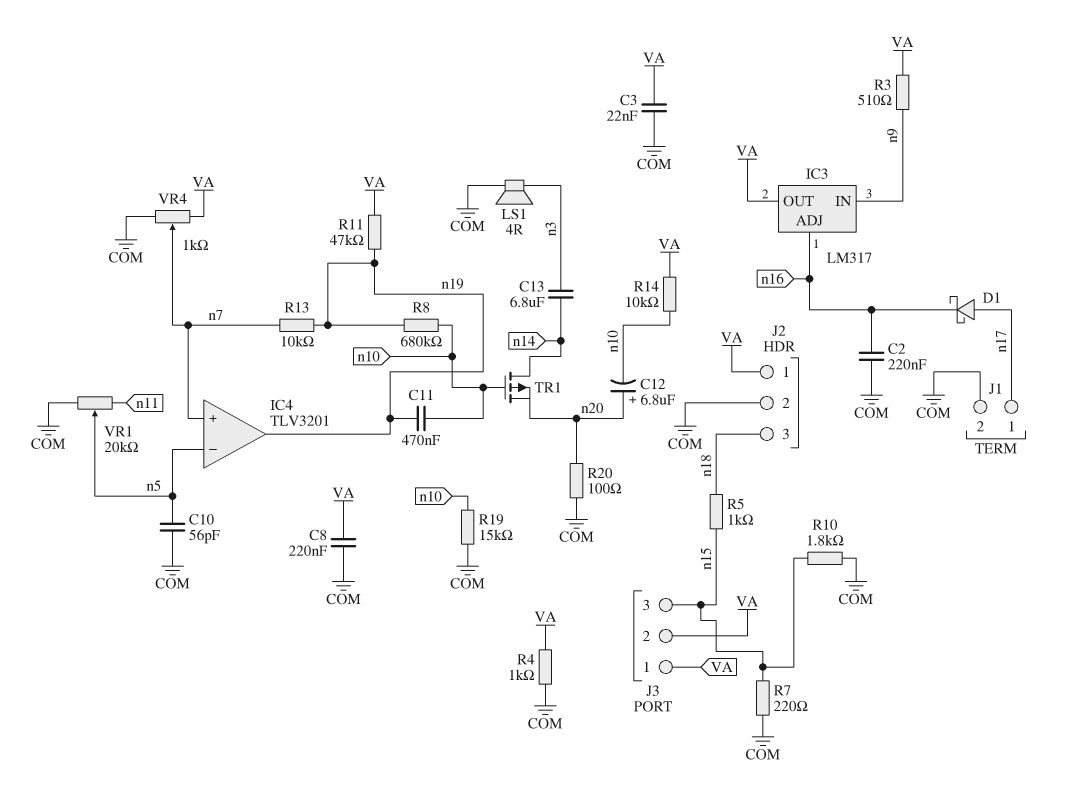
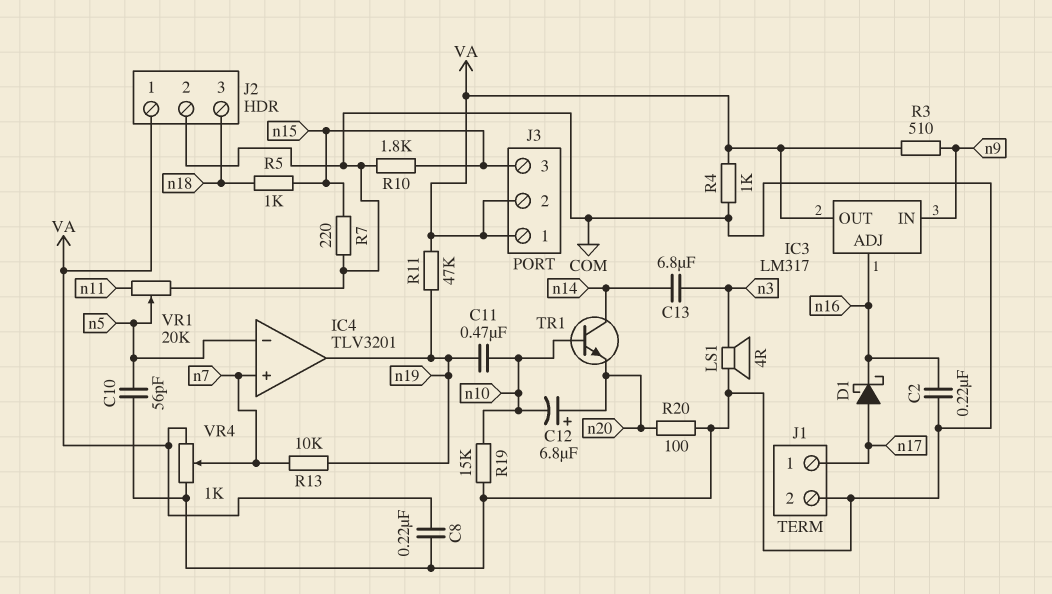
C3: 22nF (COM, VA) -> none
R8: 680k (n10, n19) -> none
R14: 10k (VA, n10) -> none
TR1: PMOS (G n10, D n14, S n20) -> NPN (B n10, C n14, E n20)

